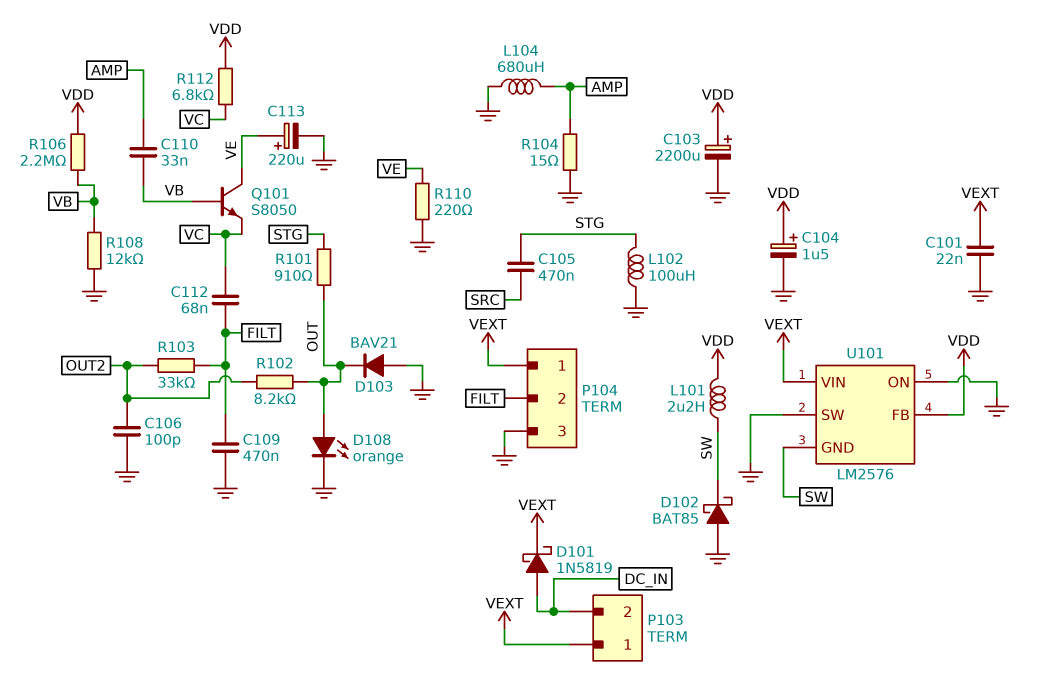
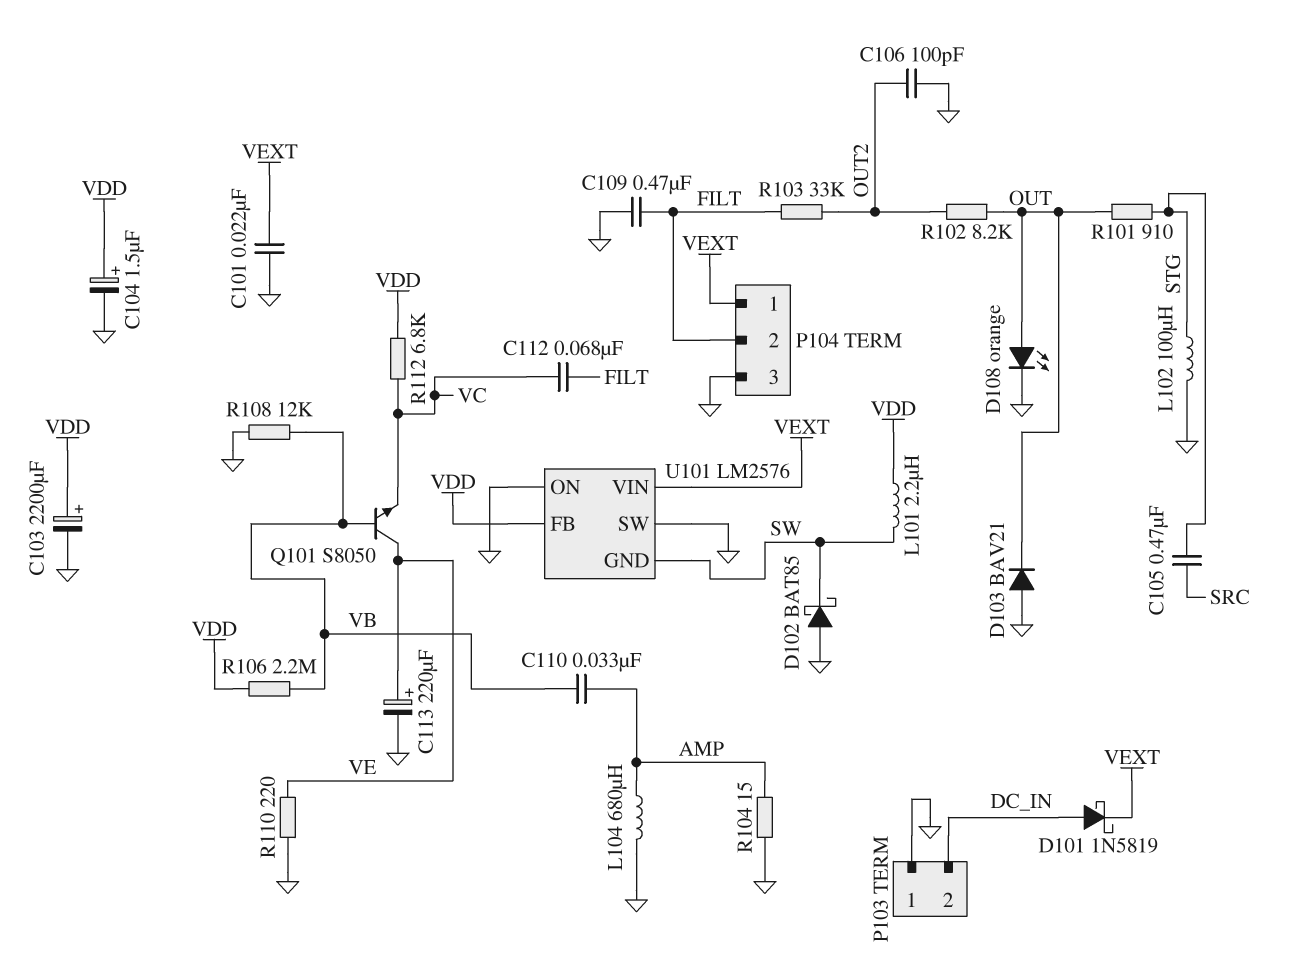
P103 pin 1: VEXT -> GND

